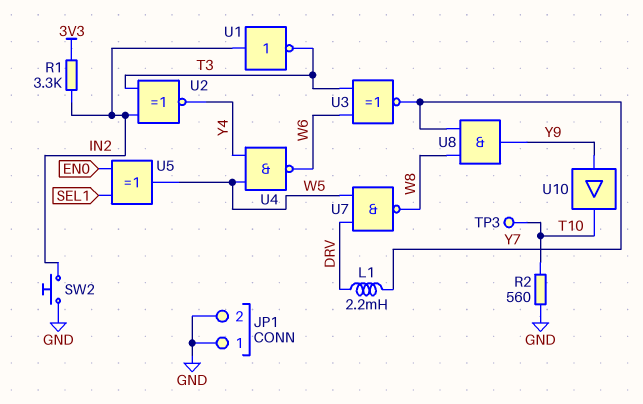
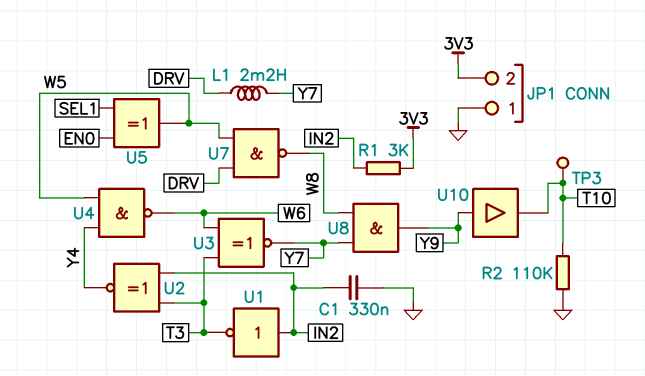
C1: none -> 330nF (GND, IN2)
JP1 pin 2: GND -> 3V3
R1: 3.3k (3V3, IN2) -> 3k (3V3, IN2)
R2: 560 (GND, T10) -> 110k (GND, T10)
SW2: button (GND, IN2) -> none

